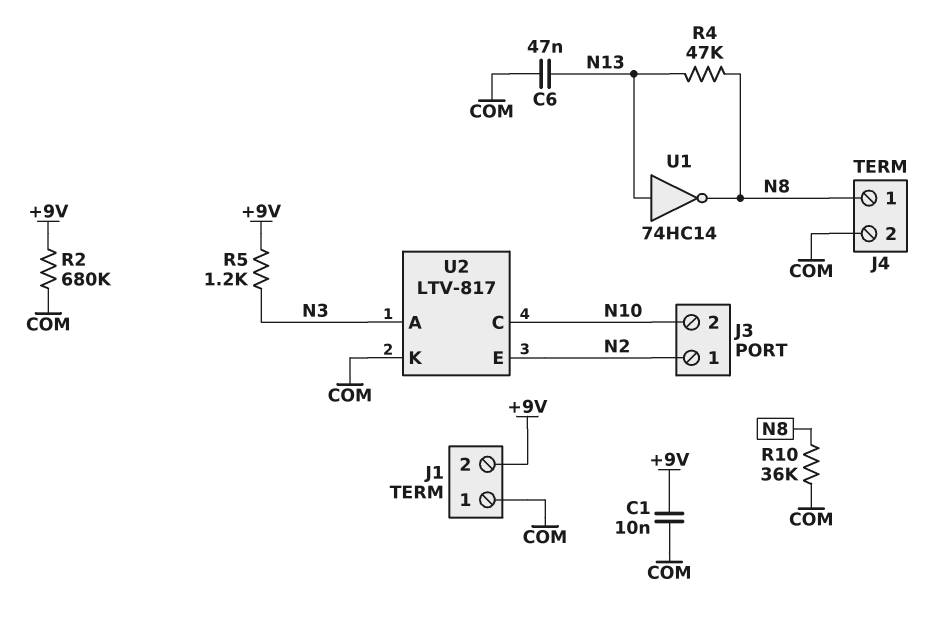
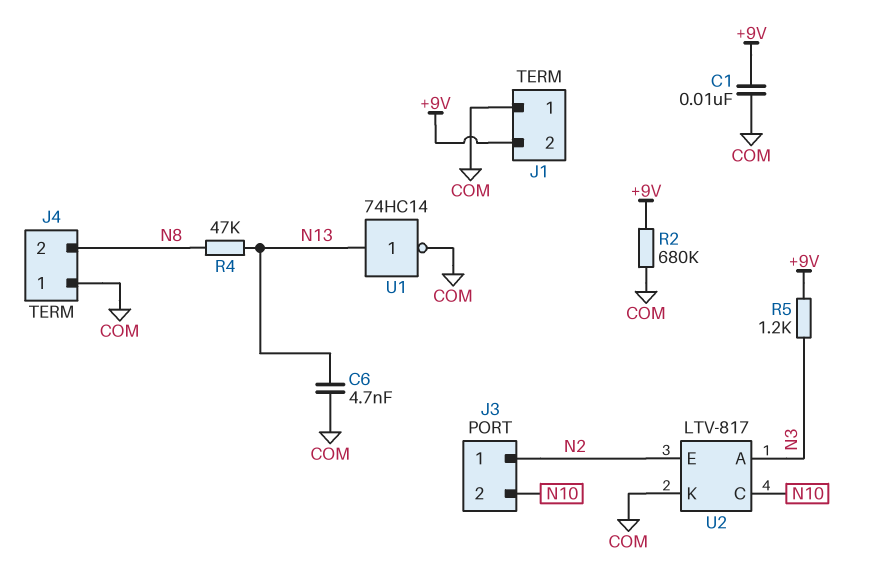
C6: 47nF (COM, N13) -> 4.7nF (COM, N13)
J4 pin 1: N8 -> COM
J4 pin 2: COM -> N8
R10: 36k (COM, N8) -> none
U1: NOT 74HC14 (in N13, out N8) -> NOT 74HC14 (in N13, out COM)

